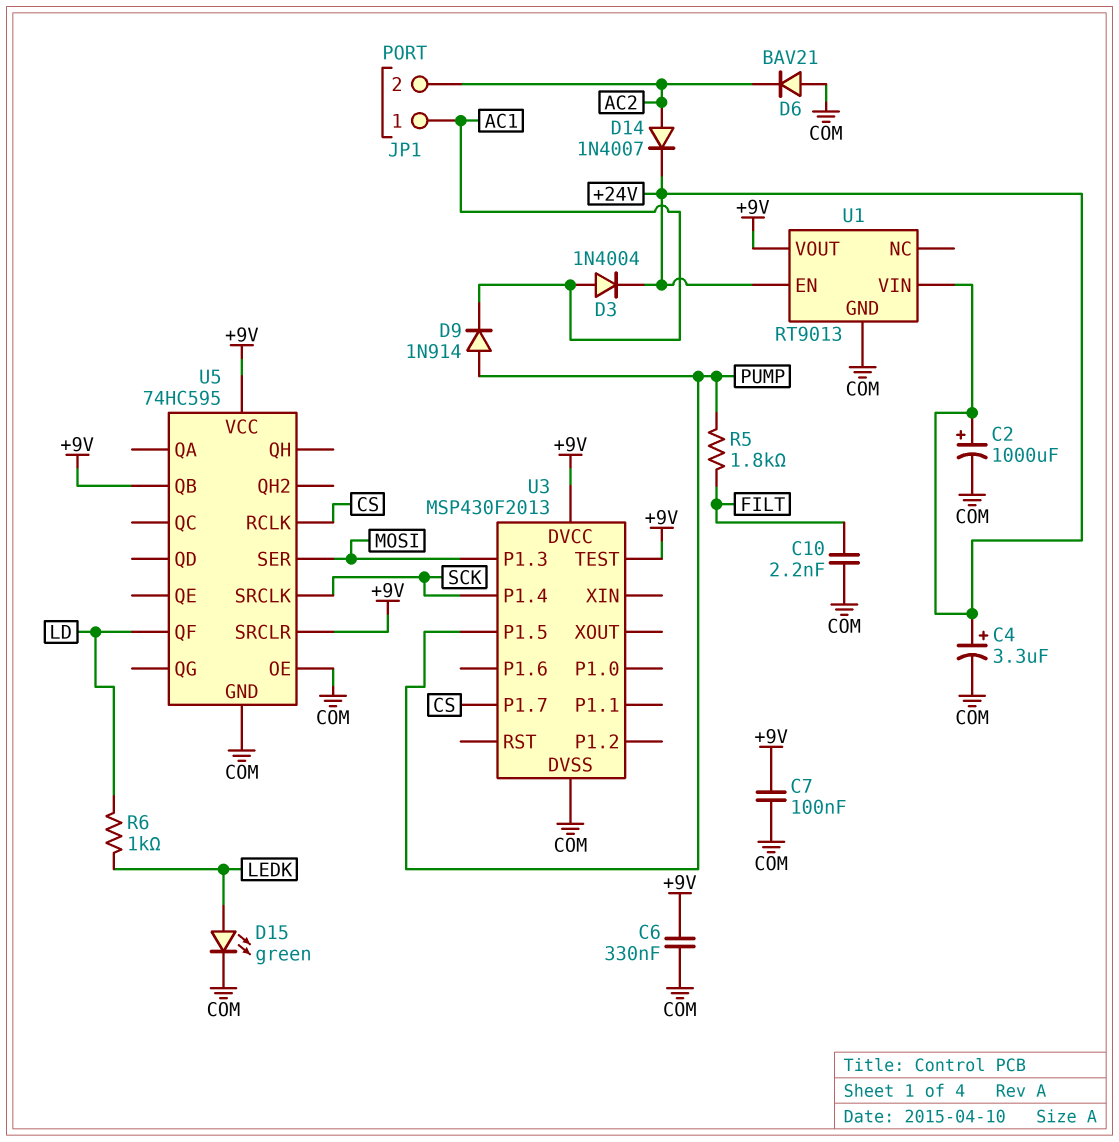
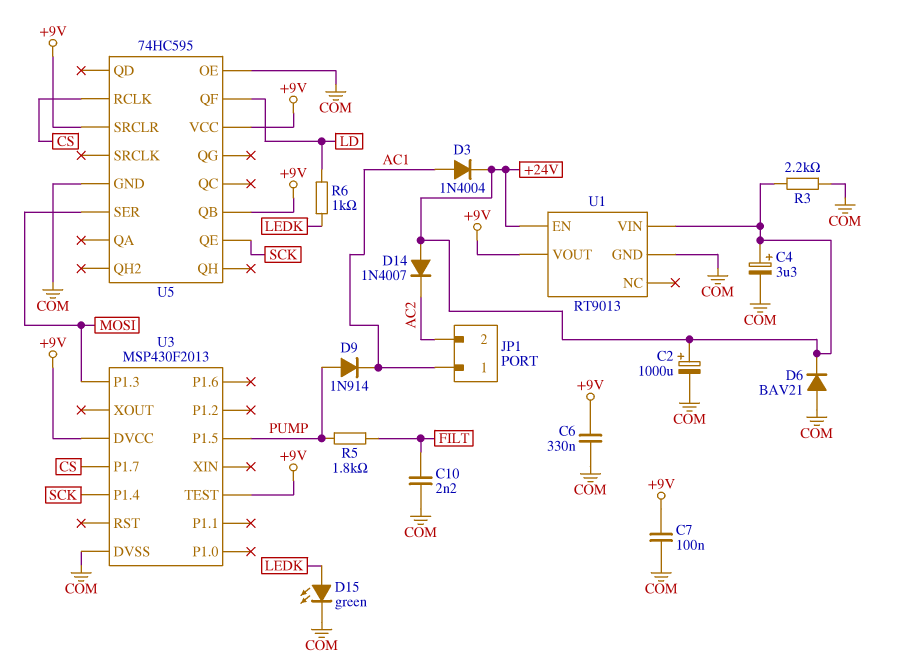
D6: diode BAV21 (A COM, K AC2) -> diode BAV21 (A COM, K +24V)
D14: diode 1N4007 (A AC2, K +24V) -> diode 1N4007 (A +24V, K AC2)
R3: none -> 2.2k (+24V, COM)
U5 pin QE: none -> SCK
U5 pin SRCLK: SCK -> none

